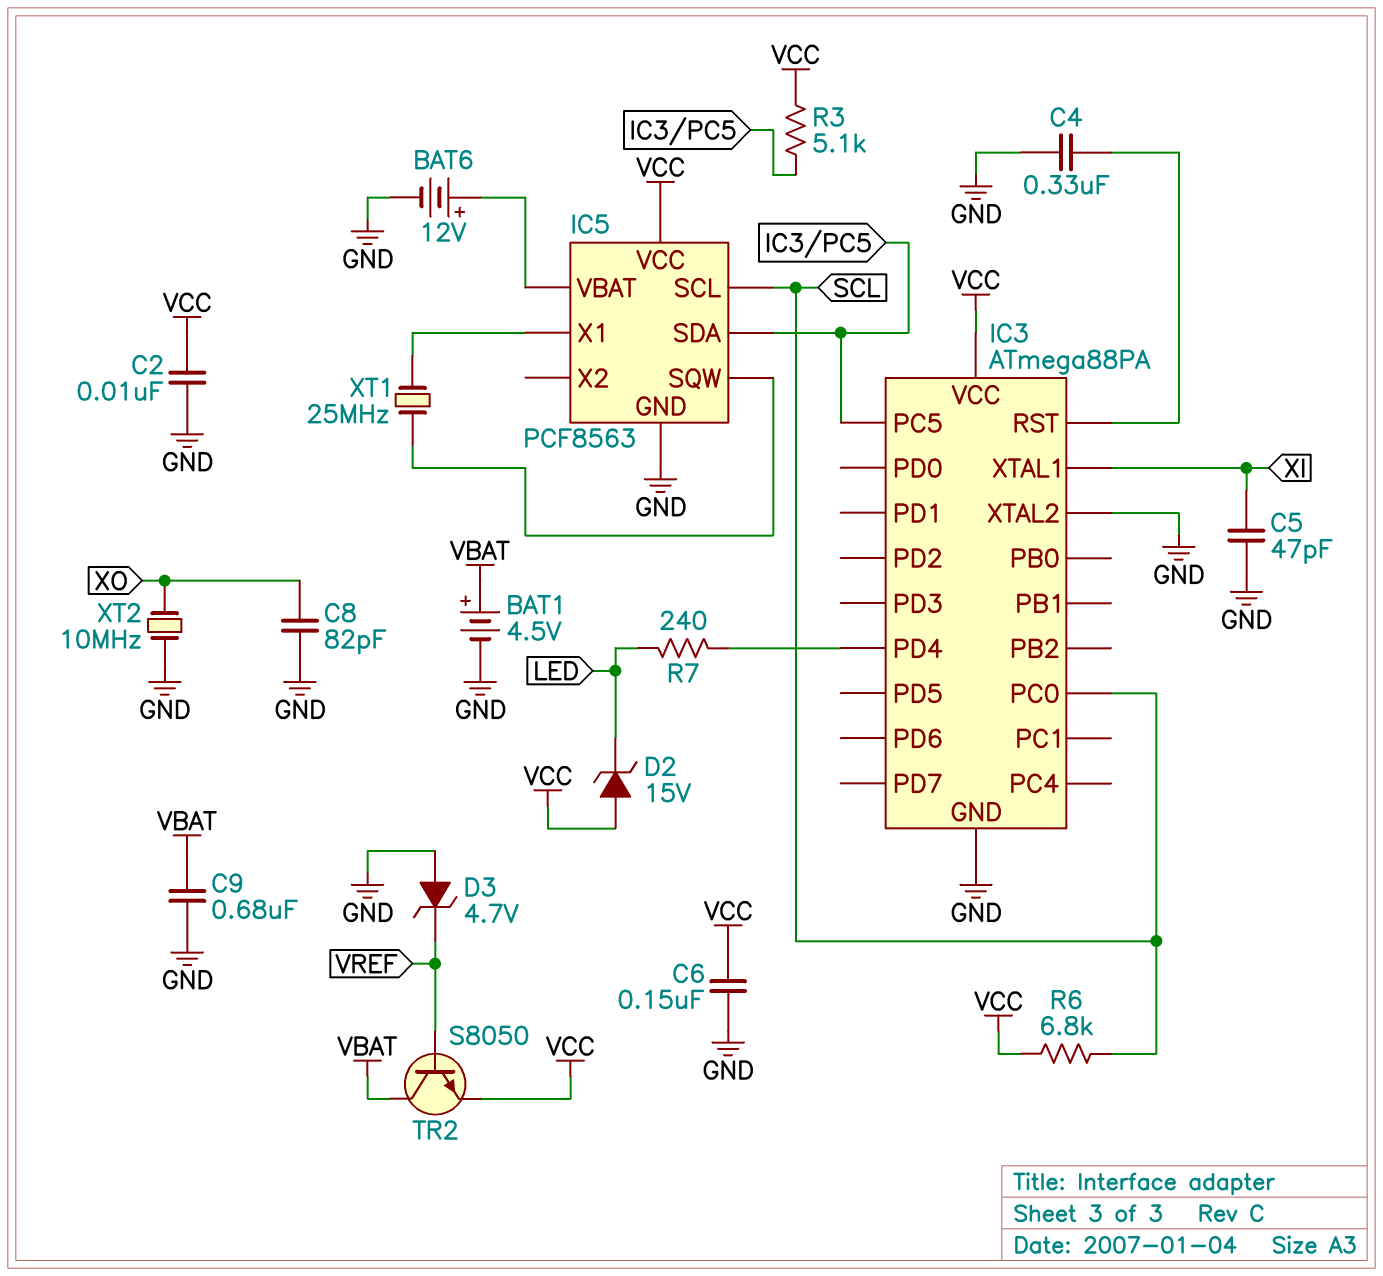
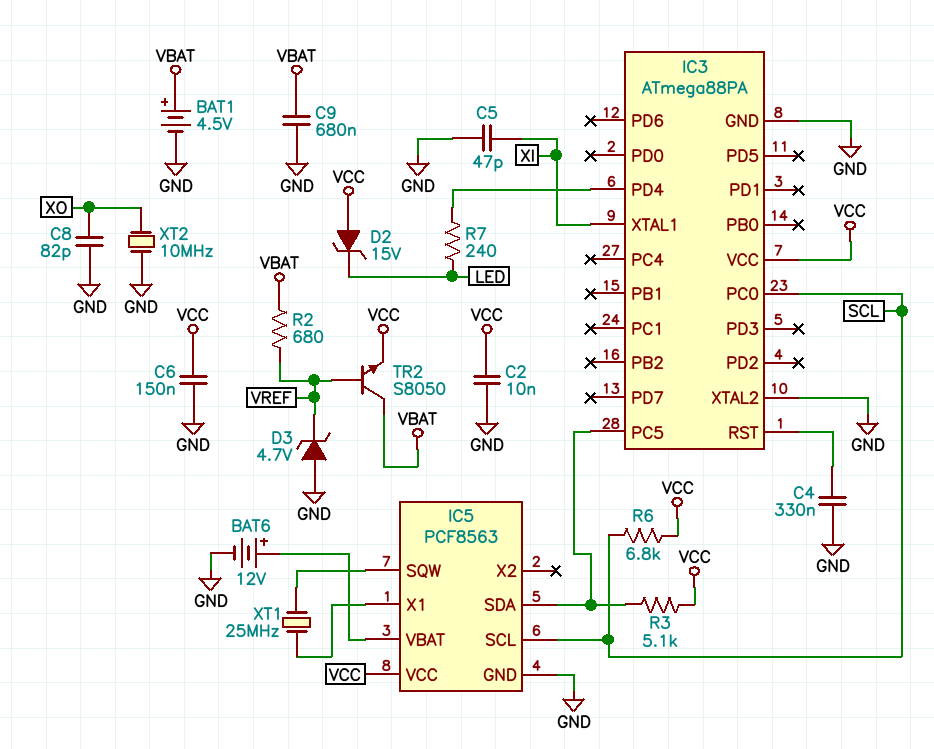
R2: none -> 680 (VBAT, VREF)

